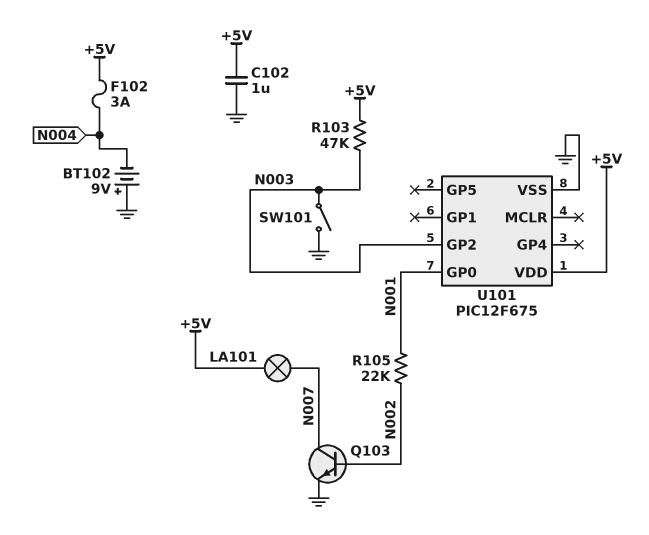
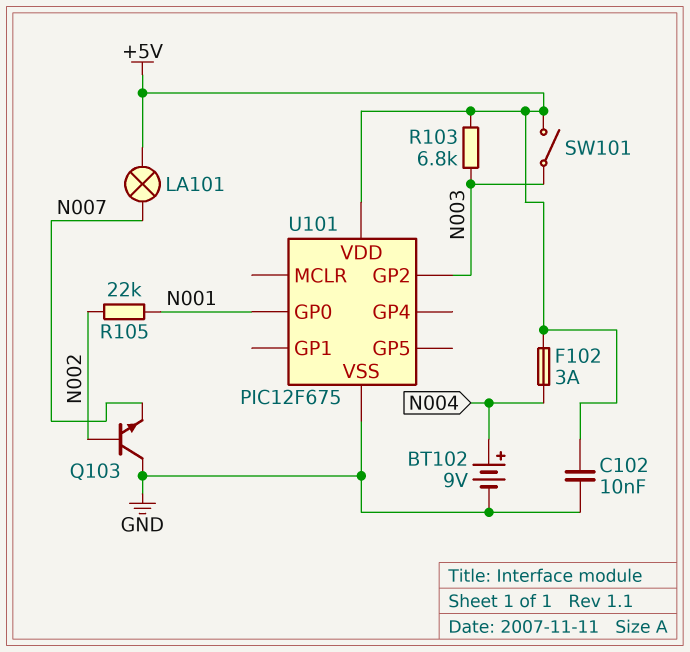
BT102: 9V (plus GND, minus N004) -> 9V (plus N004, minus GND)
C102: 1uF (+5V, GND) -> 10nF (+5V, GND)
Q103: NPN (B N002, C N007, E GND) -> NPN (B N002, C GND, E N007)
R103: 47k (+5V, N003) -> 6.8k (+5V, N003)
SW101: switch (GND, N003) -> switch (+5V, N003)

